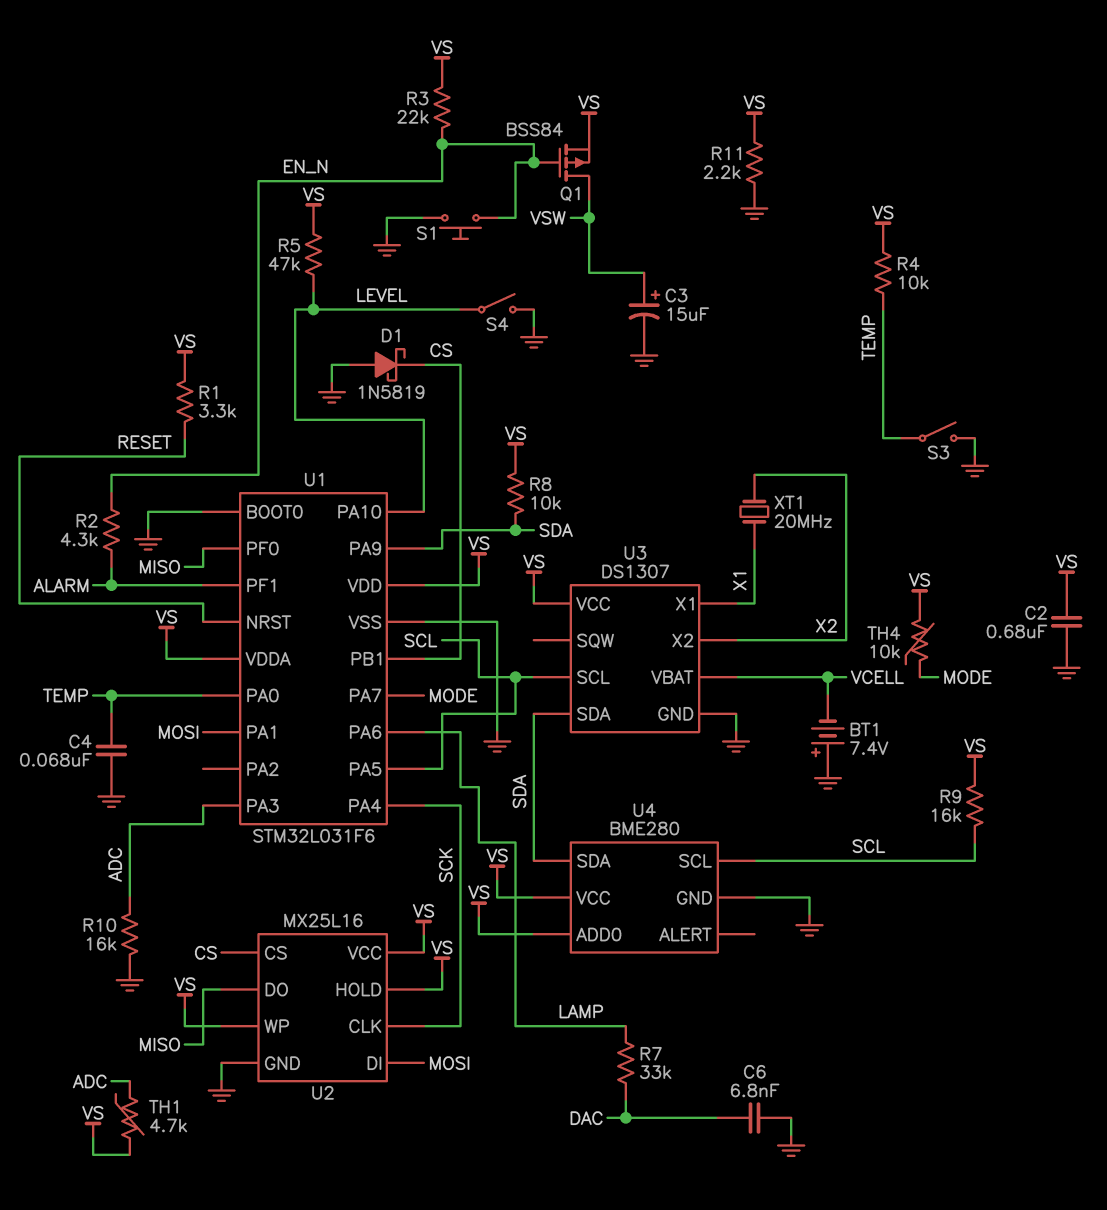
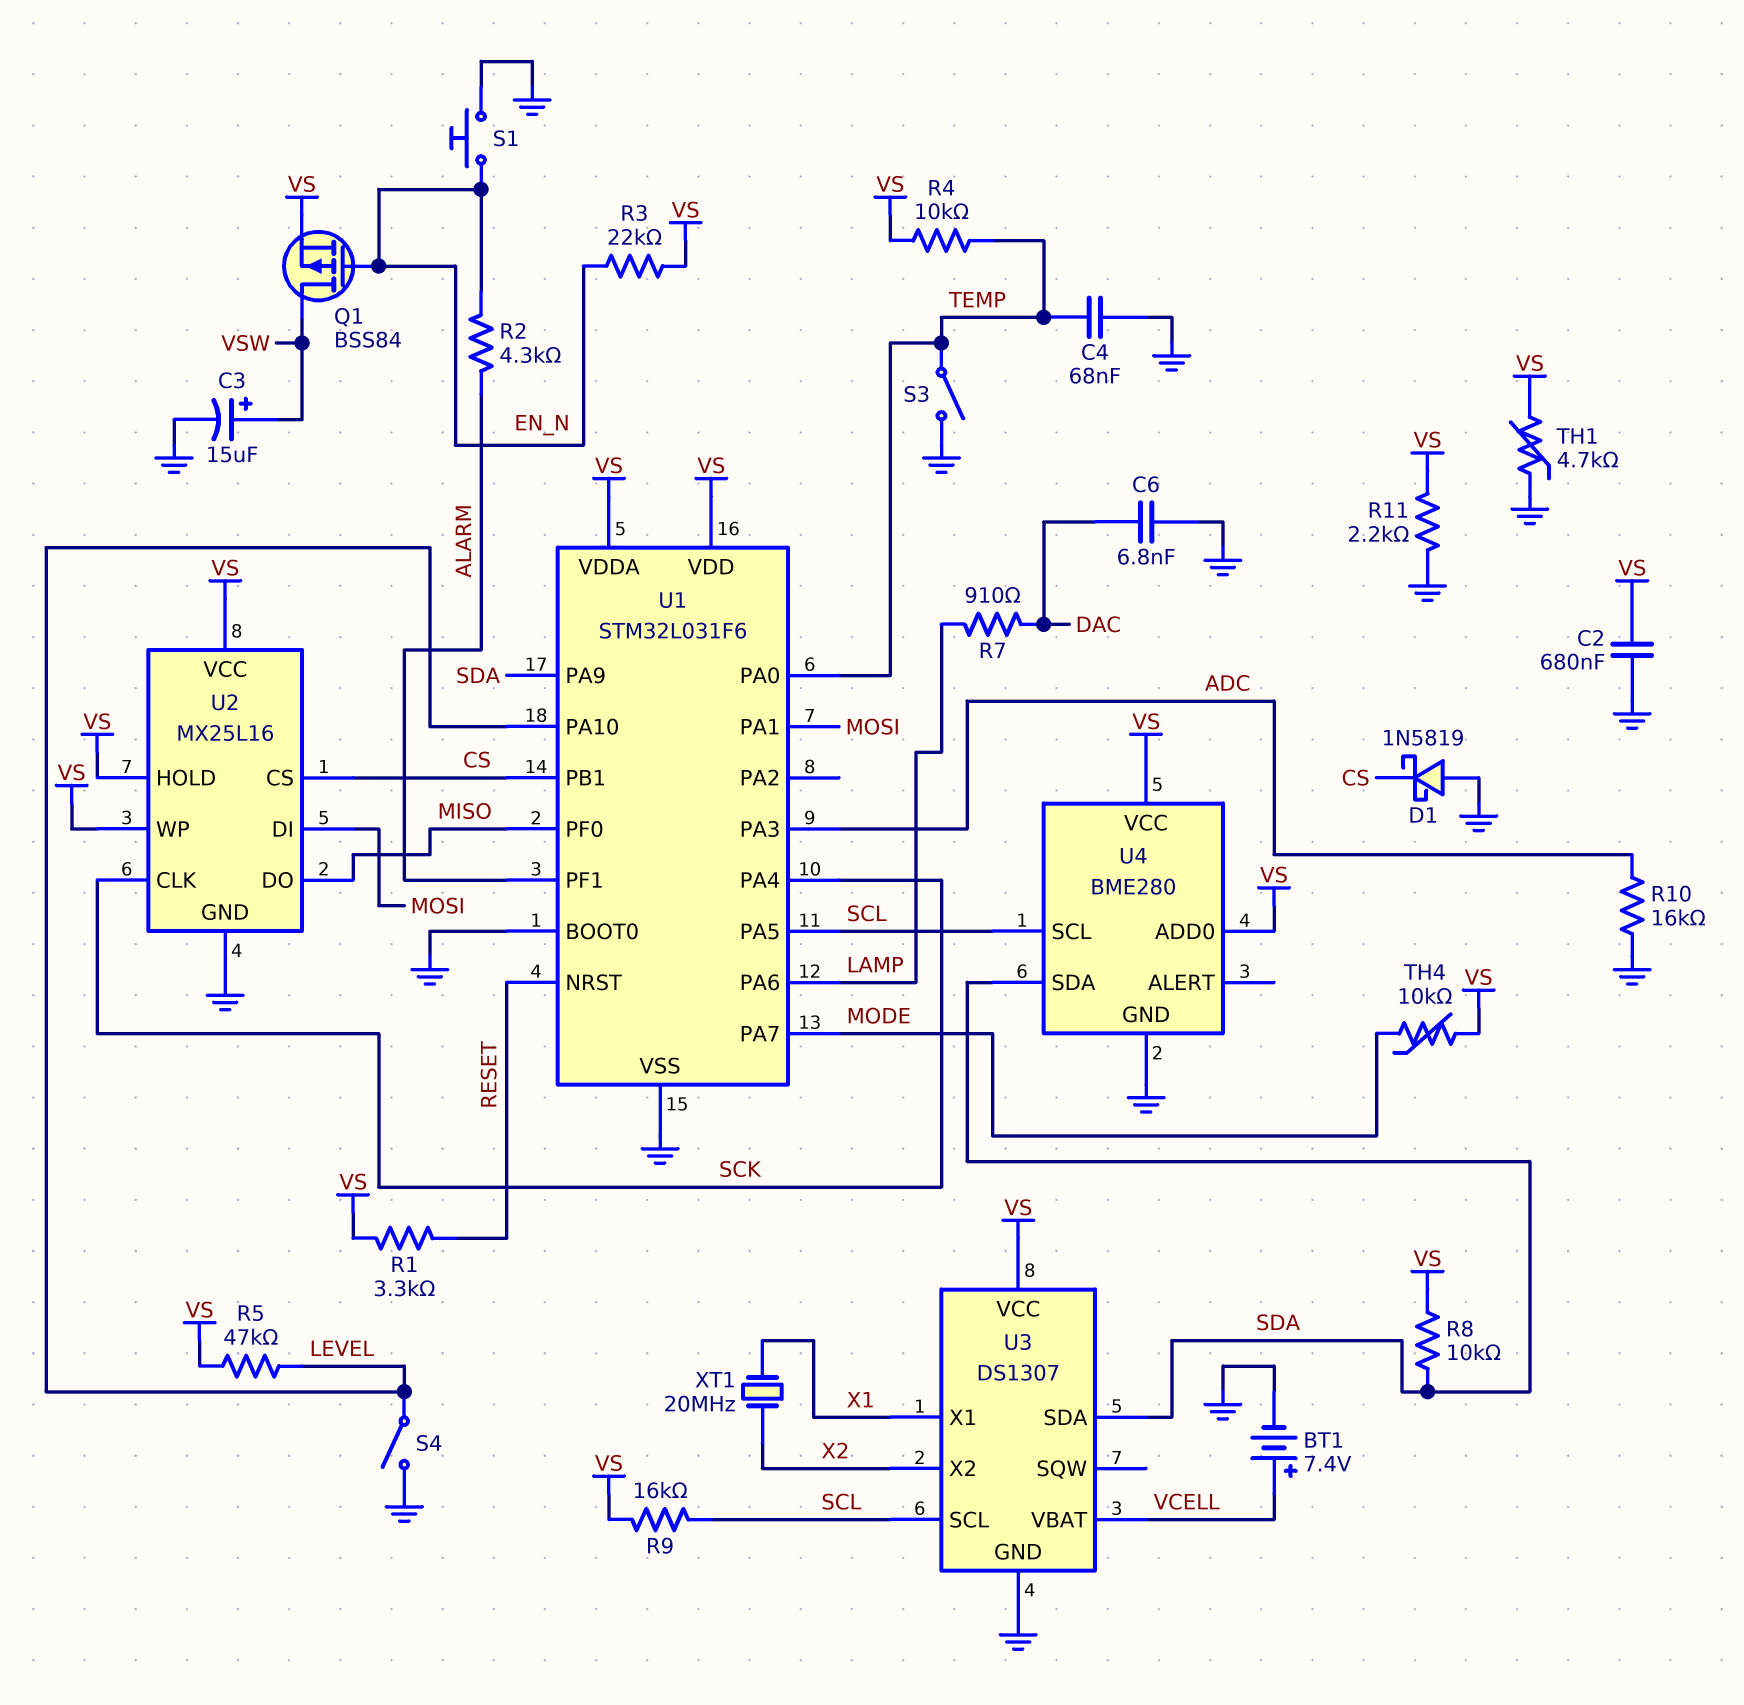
BT1: 7.4V (plus GND, minus VCELL) -> 7.4V (plus VCELL, minus GND)
R7: 33k (DAC, LAMP) -> 910 (DAC, LAMP)
TH1: 4.7k (ADC, VS) -> 4.7k (GND, VS)

